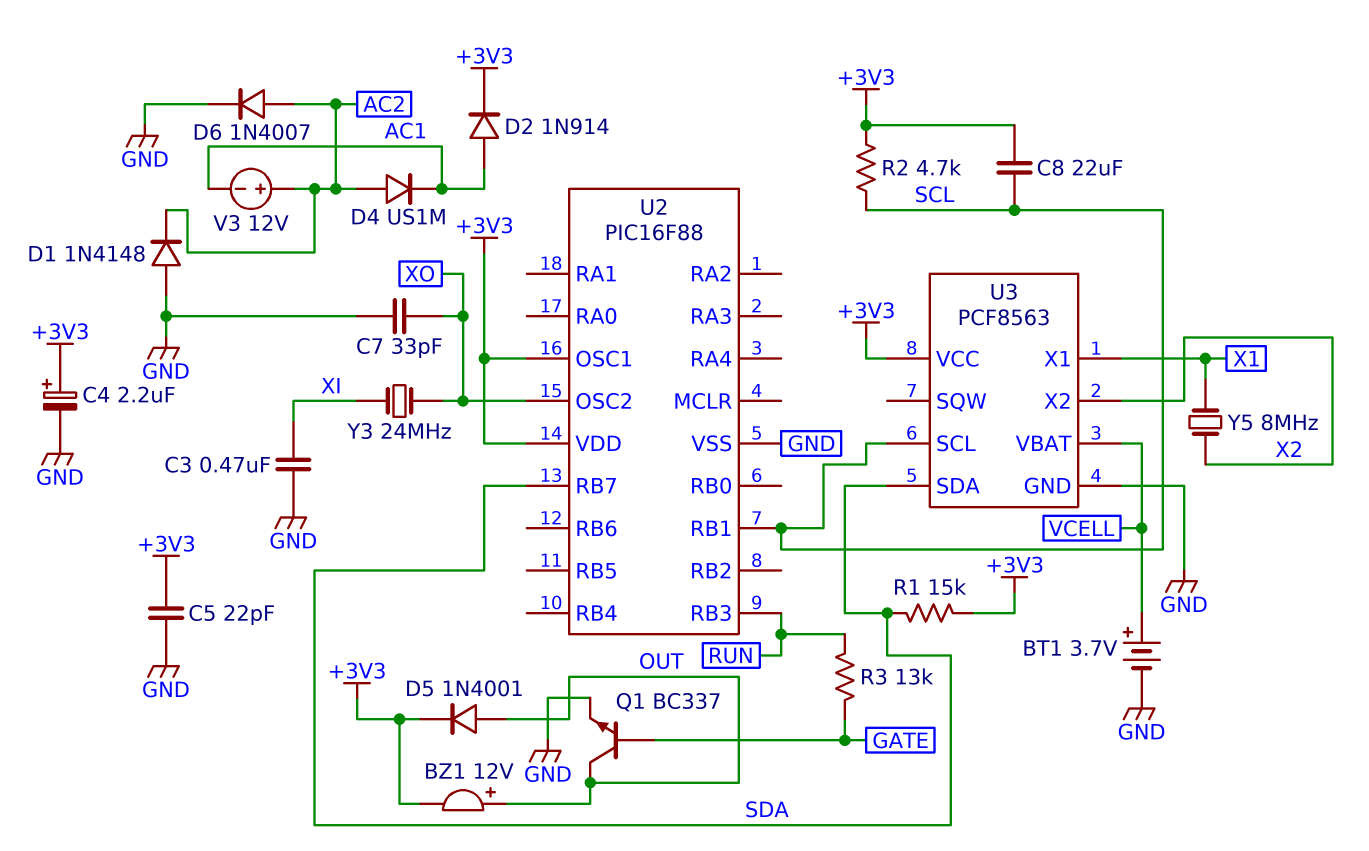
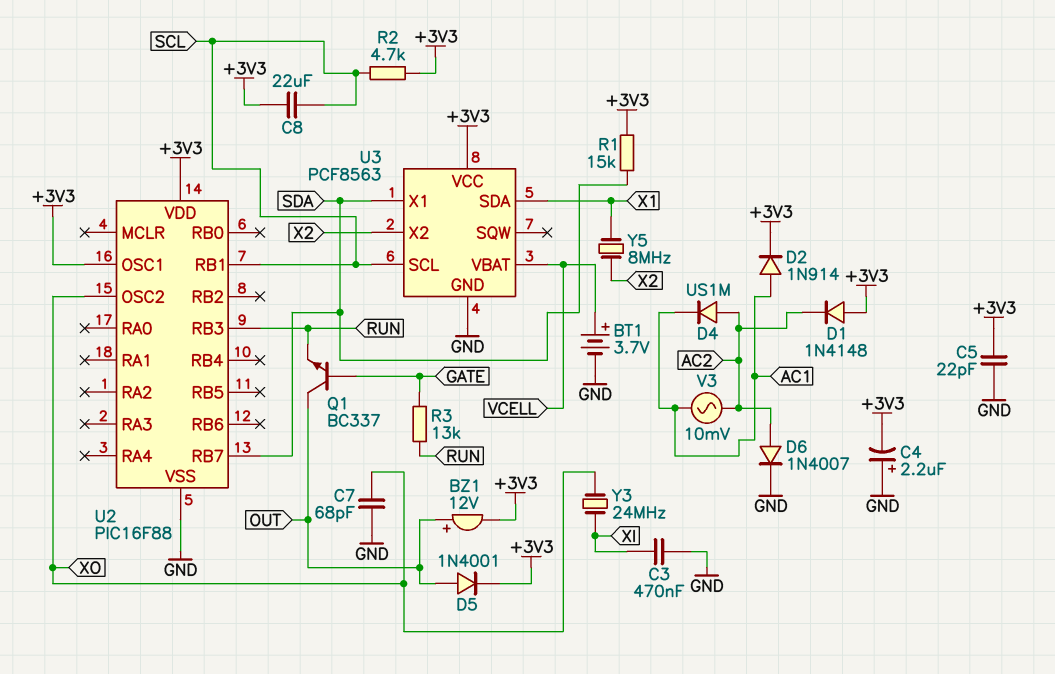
C4: 2.2uF (plus +3V3, minus GND) -> 2.2uF (plus GND, minus +3V3)
C7: 33pF (GND, XO) -> 68pF (GND, XO)
D1: diode 1N4148 (A GND, K AC2) -> diode 1N4148 (A +3V3, K AC2)
Q1: NPN BC337 (B GATE, C OUT, E GND) -> NPN BC337 (B GATE, C OUT, E RUN)
U3 pin SDA: SDA -> X1
U3 pin X1: X1 -> SDA
V3: 12V (plus AC2, minus AC1) -> AC 10mV (AC1, AC2)

